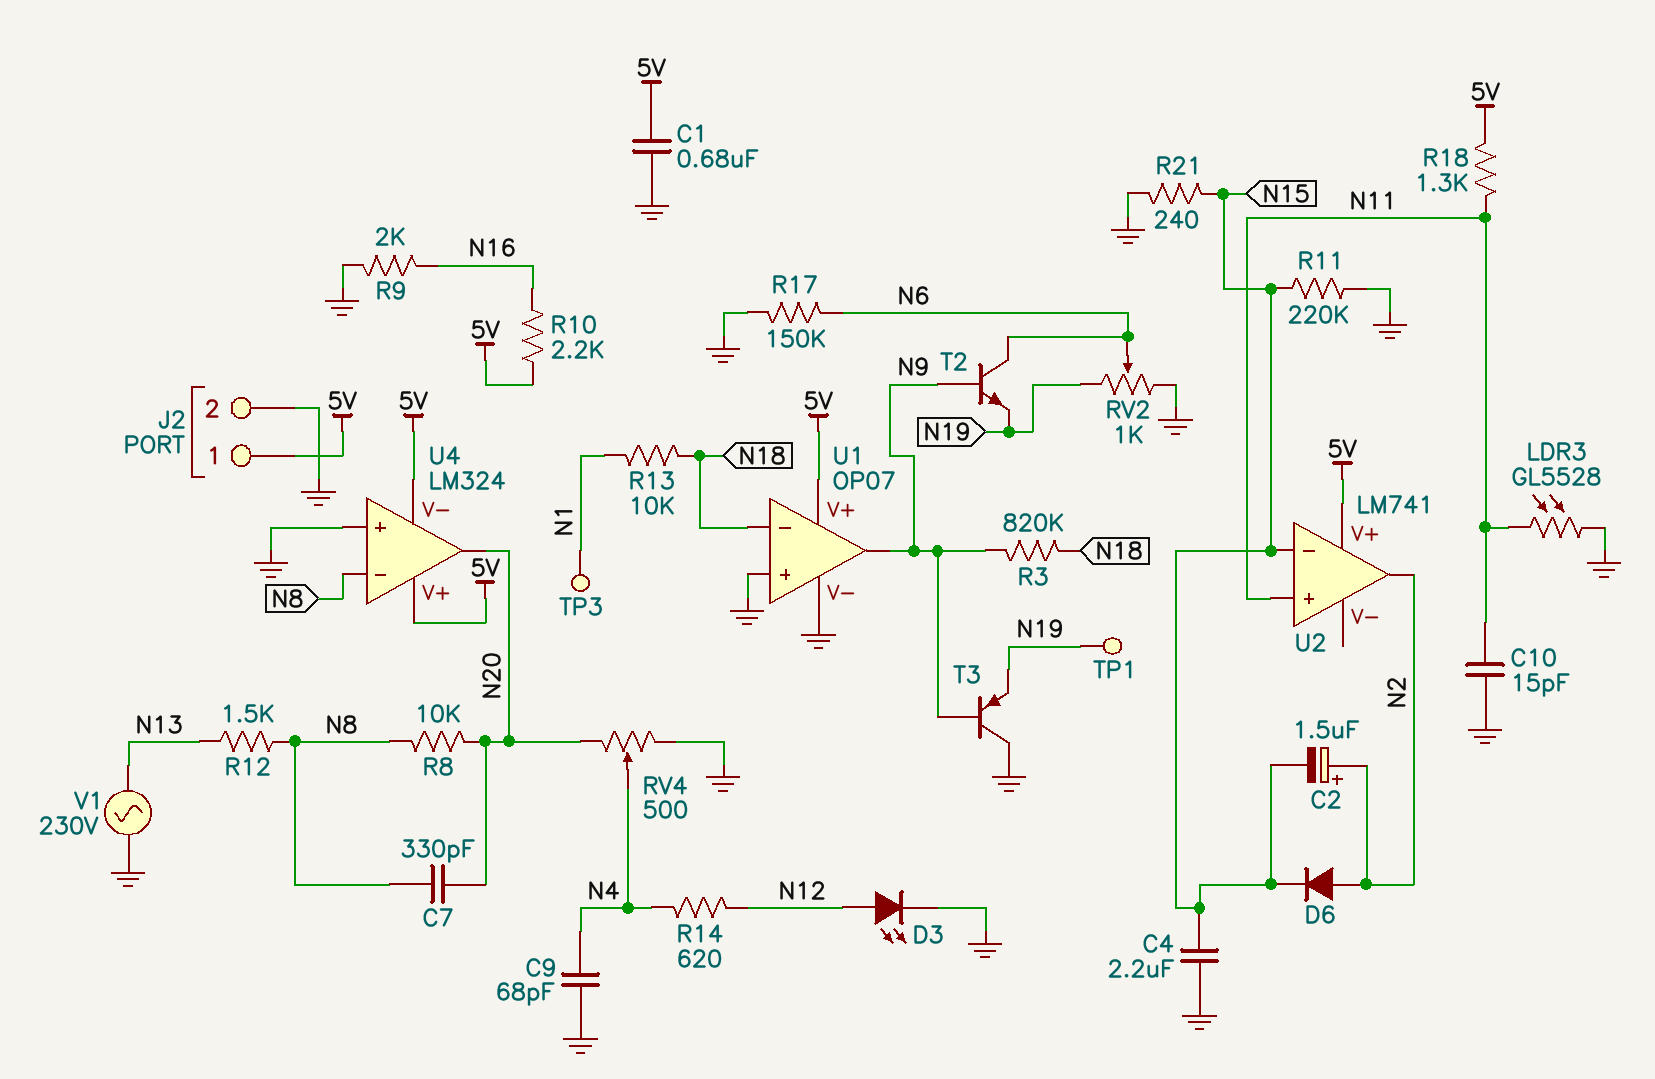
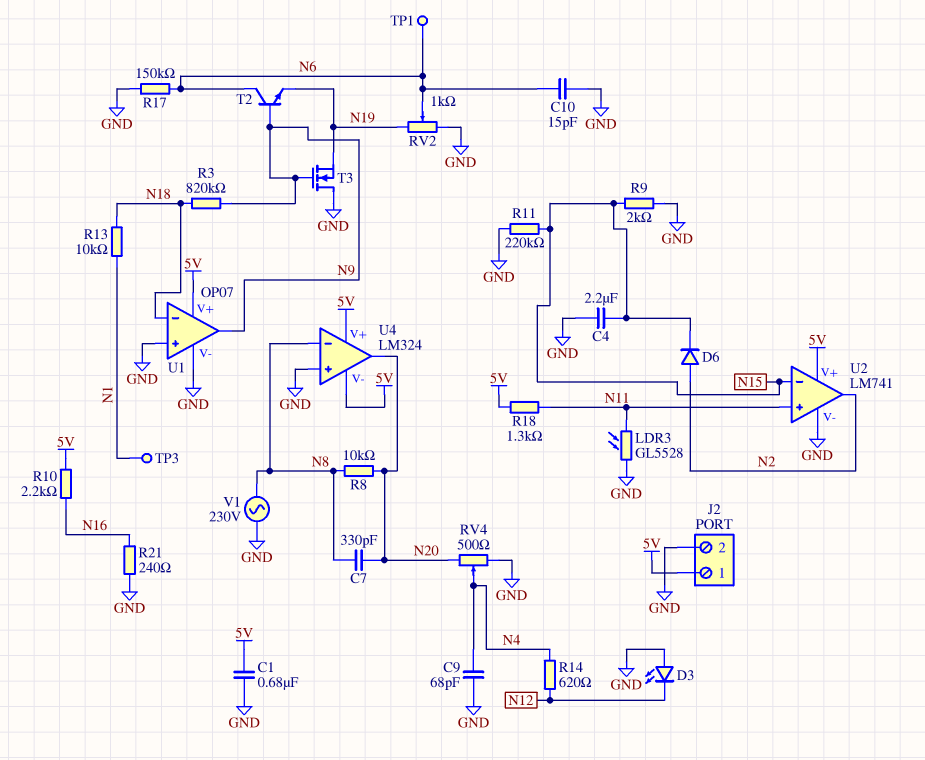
C2: 1.5uF (plus N2, minus N15) -> none
C10: 15pF (GND, N11) -> 15pF (GND, N6)
D3: LED (A N12, K GND) -> LED (A GND, K N12)
R9: 2k (GND, N16) -> 2k (GND, N15)
R12: 1.5k (N8, N13) -> none
R21: 240 (GND, N15) -> 240 (GND, N16)
T3: PNP (B N9, C GND, E N19) -> NMOS (G N9, D GND, S N19)
TP1: test point (N19) -> test point (N6)
U2 pin V-: none -> GND
V1: AC 230V (GND, N13) -> AC 230V (GND, N8)

